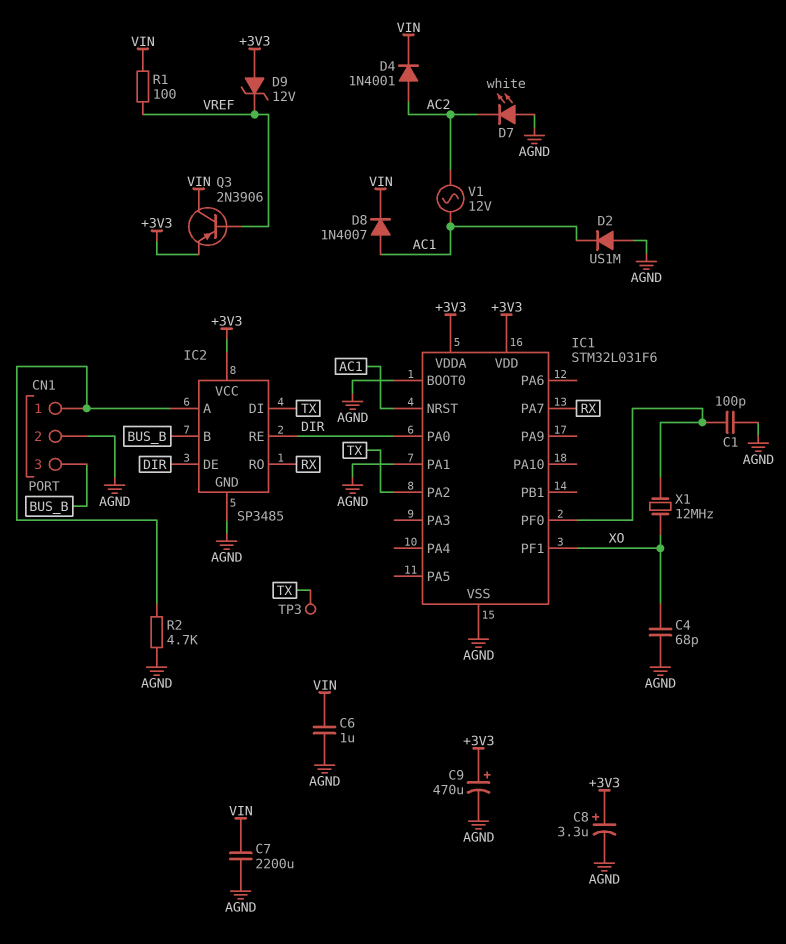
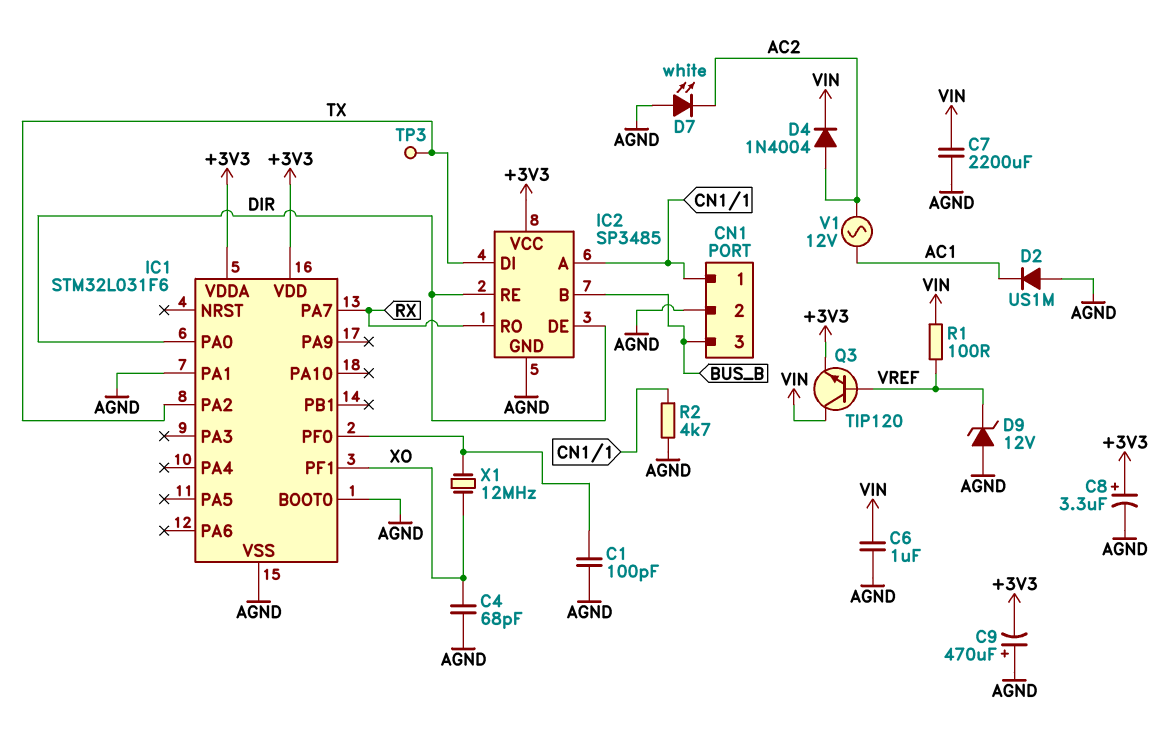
C9: 470uF (plus +3V3, minus AGND) -> 470uF (plus AGND, minus +3V3)
D4: diode 1N4001 (A AC2, K VIN) -> diode 1N4004 (A AC2, K VIN)
D8: diode 1N4007 (A AC1, K VIN) -> none
D9: zener 12V (A +3V3, K VREF) -> zener 12V (A AGND, K VREF)
IC1 pin NRST: AC1 -> none
Q3: PNP 2N3906 (B VREF, C VIN, E +3V3) -> NPN TIP120 (B VREF, C VIN, E +3V3)

